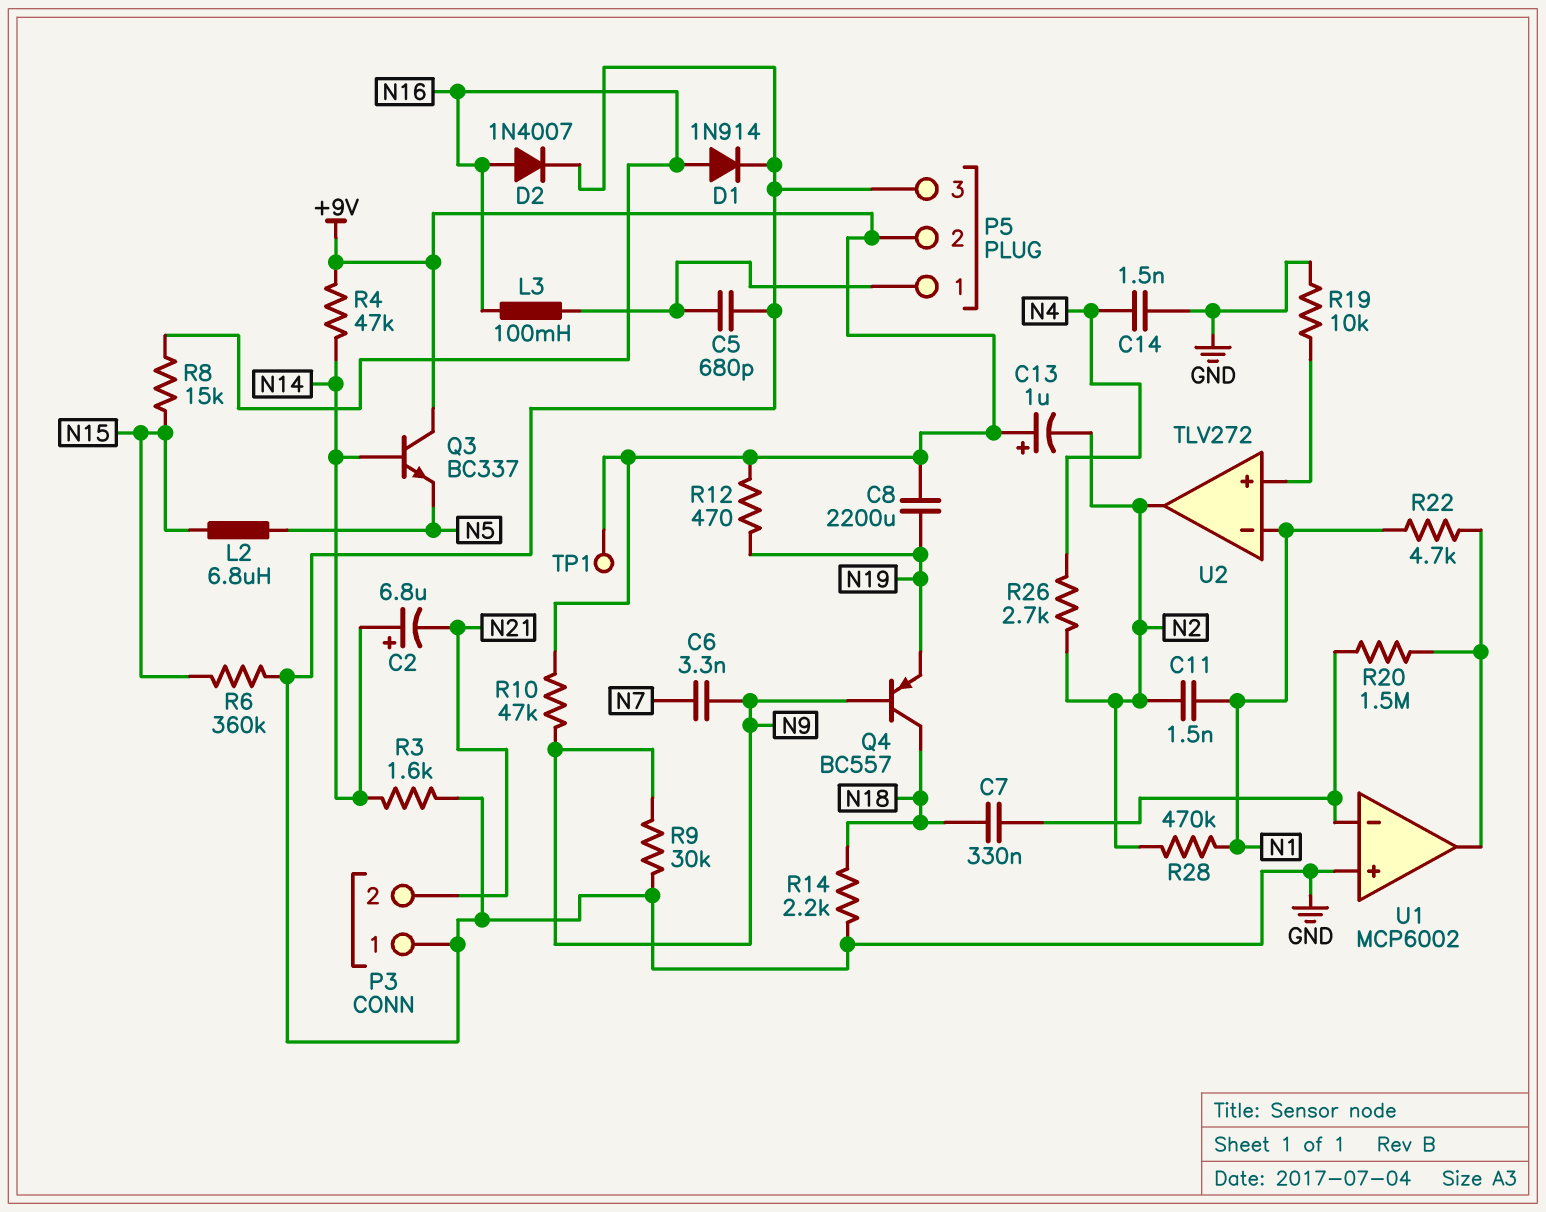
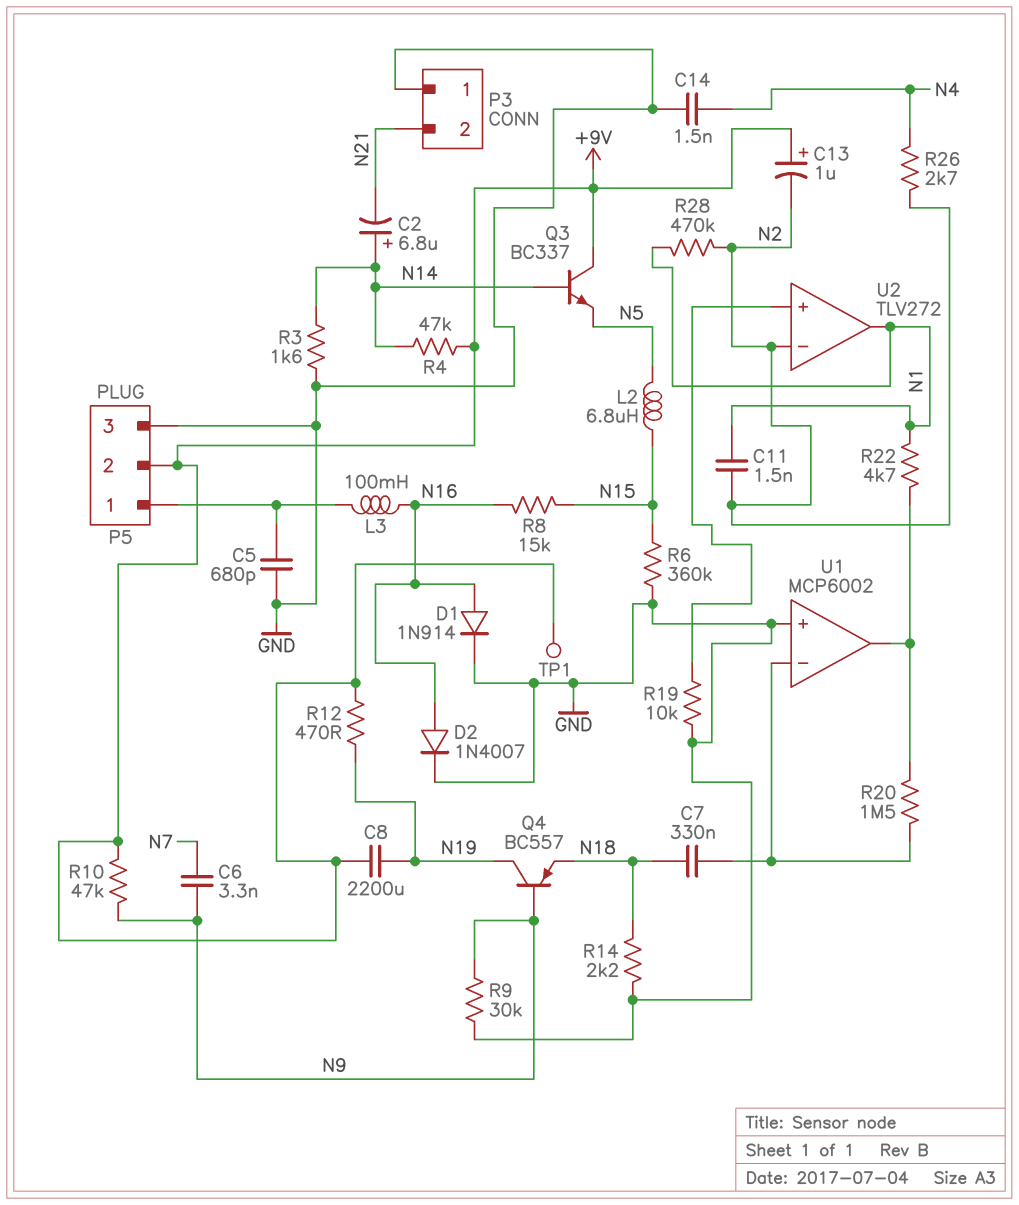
Q4: PNP BC557 (B N9, C N18, E N19) -> PNP BC557 (B N9, C N19, E N18)
U2 pin in-: N1 -> N2
U2 pin out: N2 -> N1

